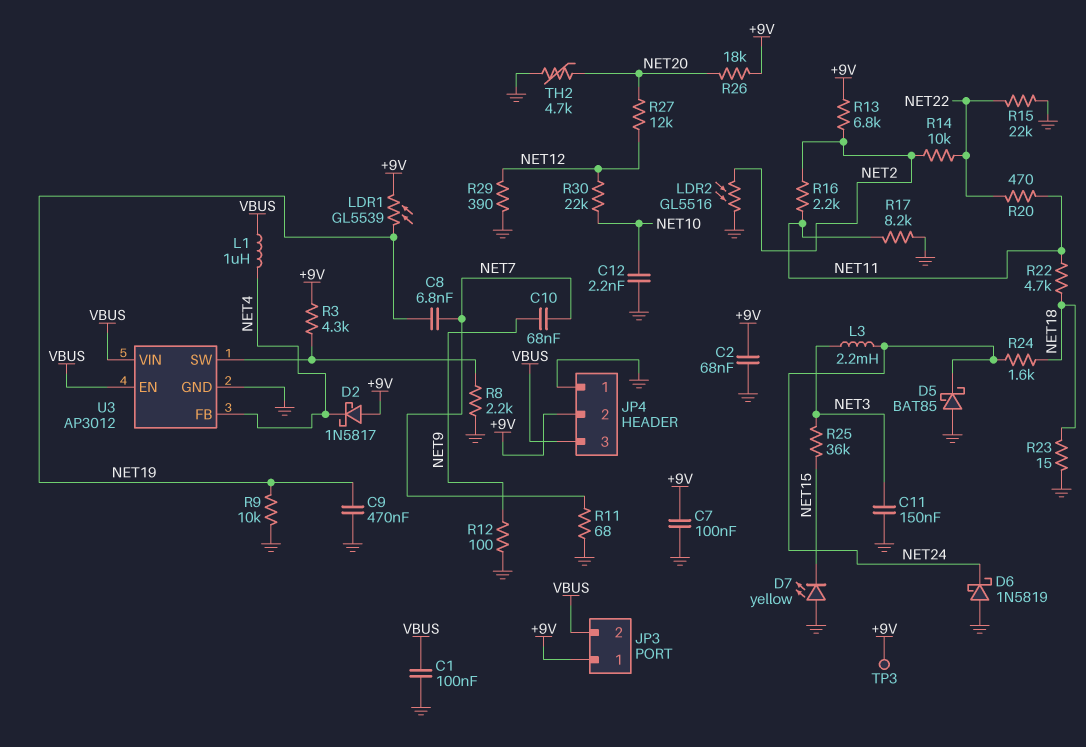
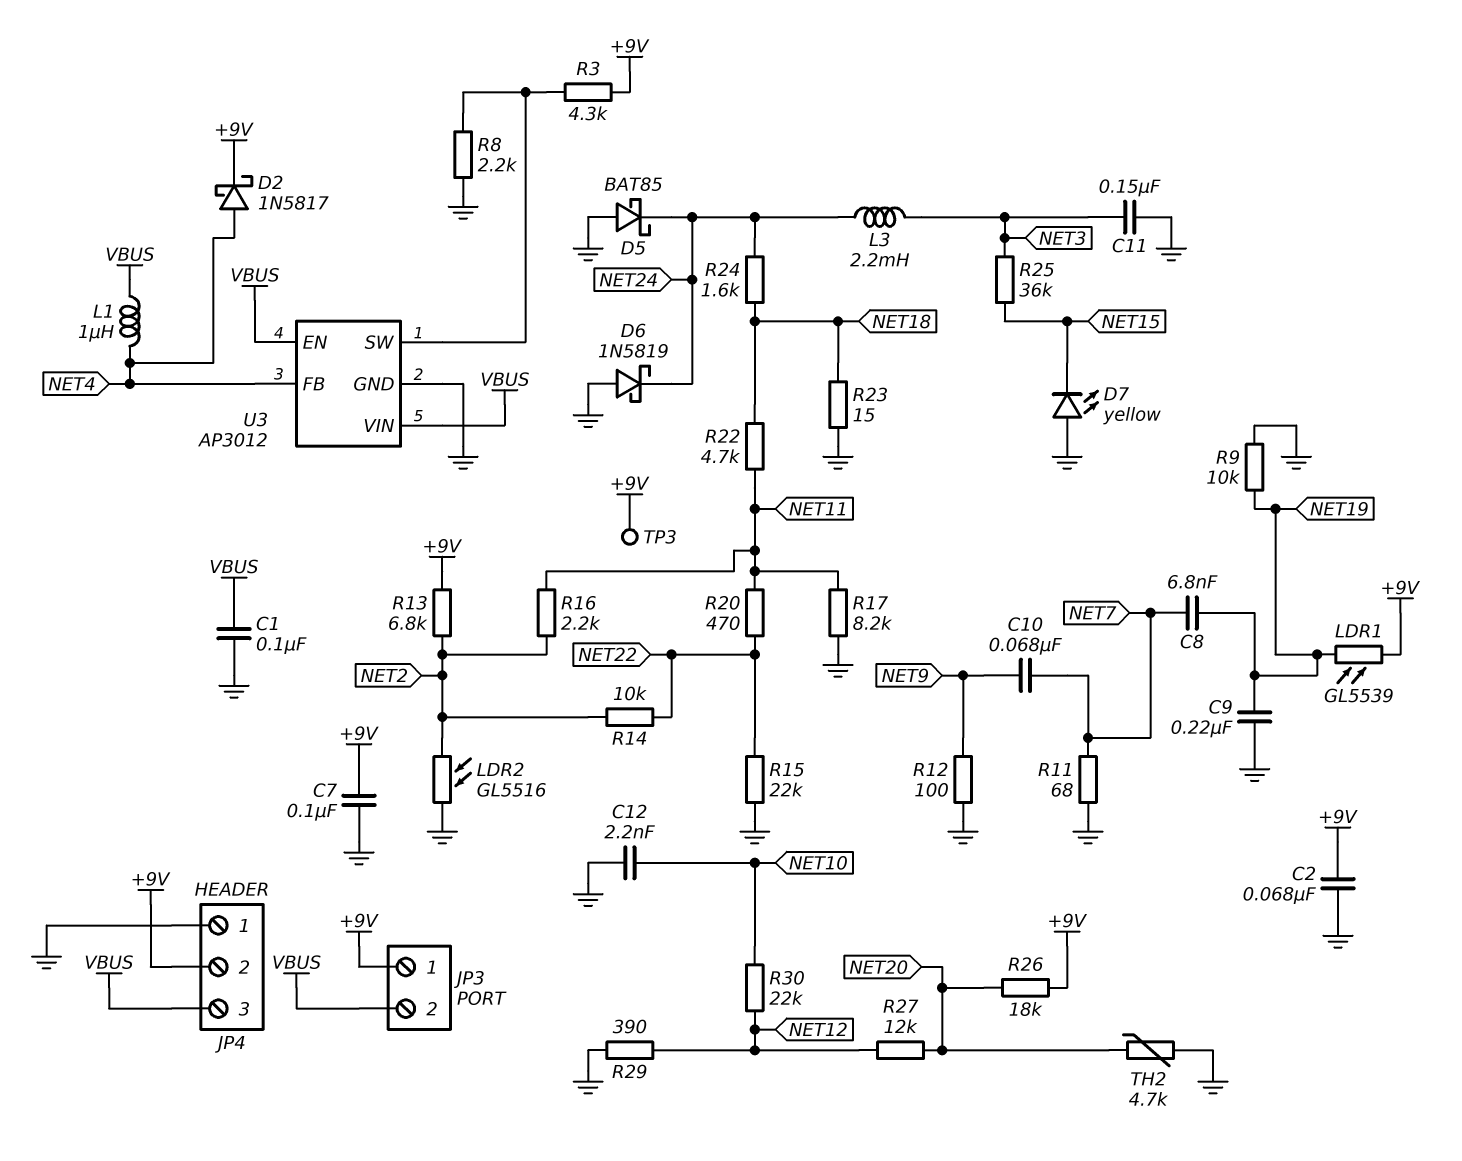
C9: 470nF (GND, NET19) -> 220nF (GND, NET19)
D2: schottky 1N5817 (A +9V, K NET4) -> schottky 1N5817 (A NET4, K +9V)

